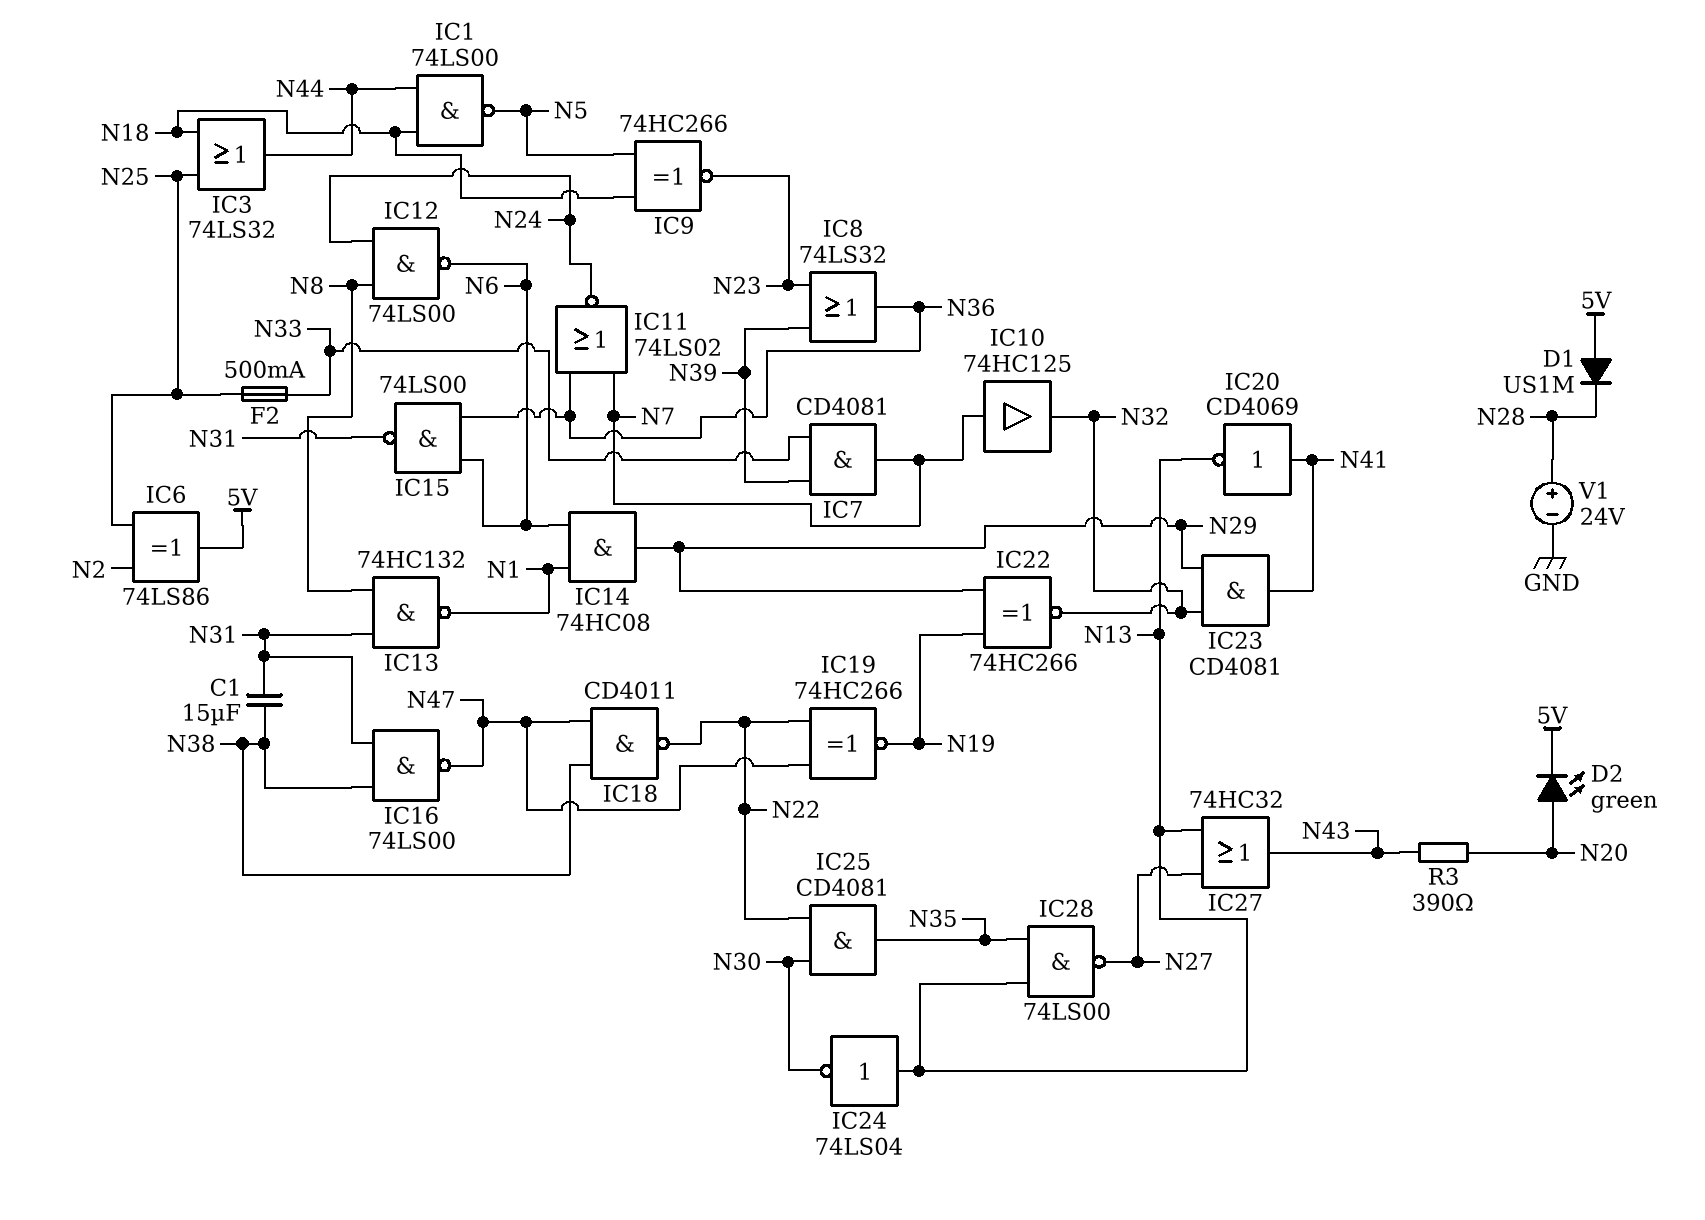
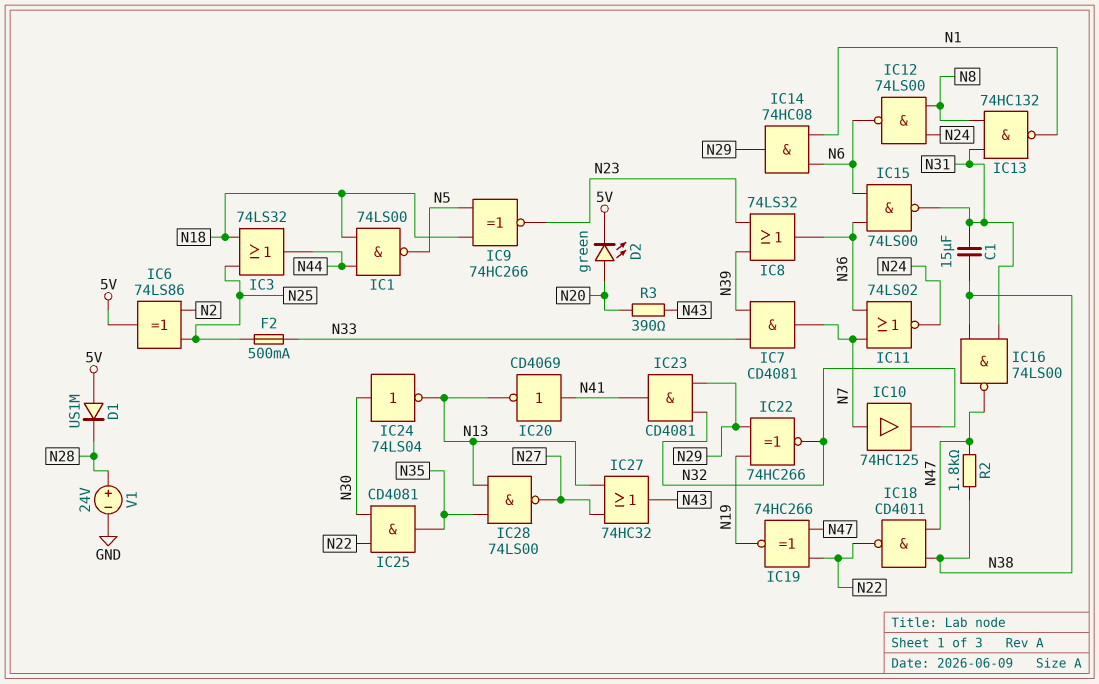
IC24: NOT 74LS04 (in N13, out N30) -> NOT 74LS04 (in N30, out N13)
R2: none -> 1.8k (N38, N47)

